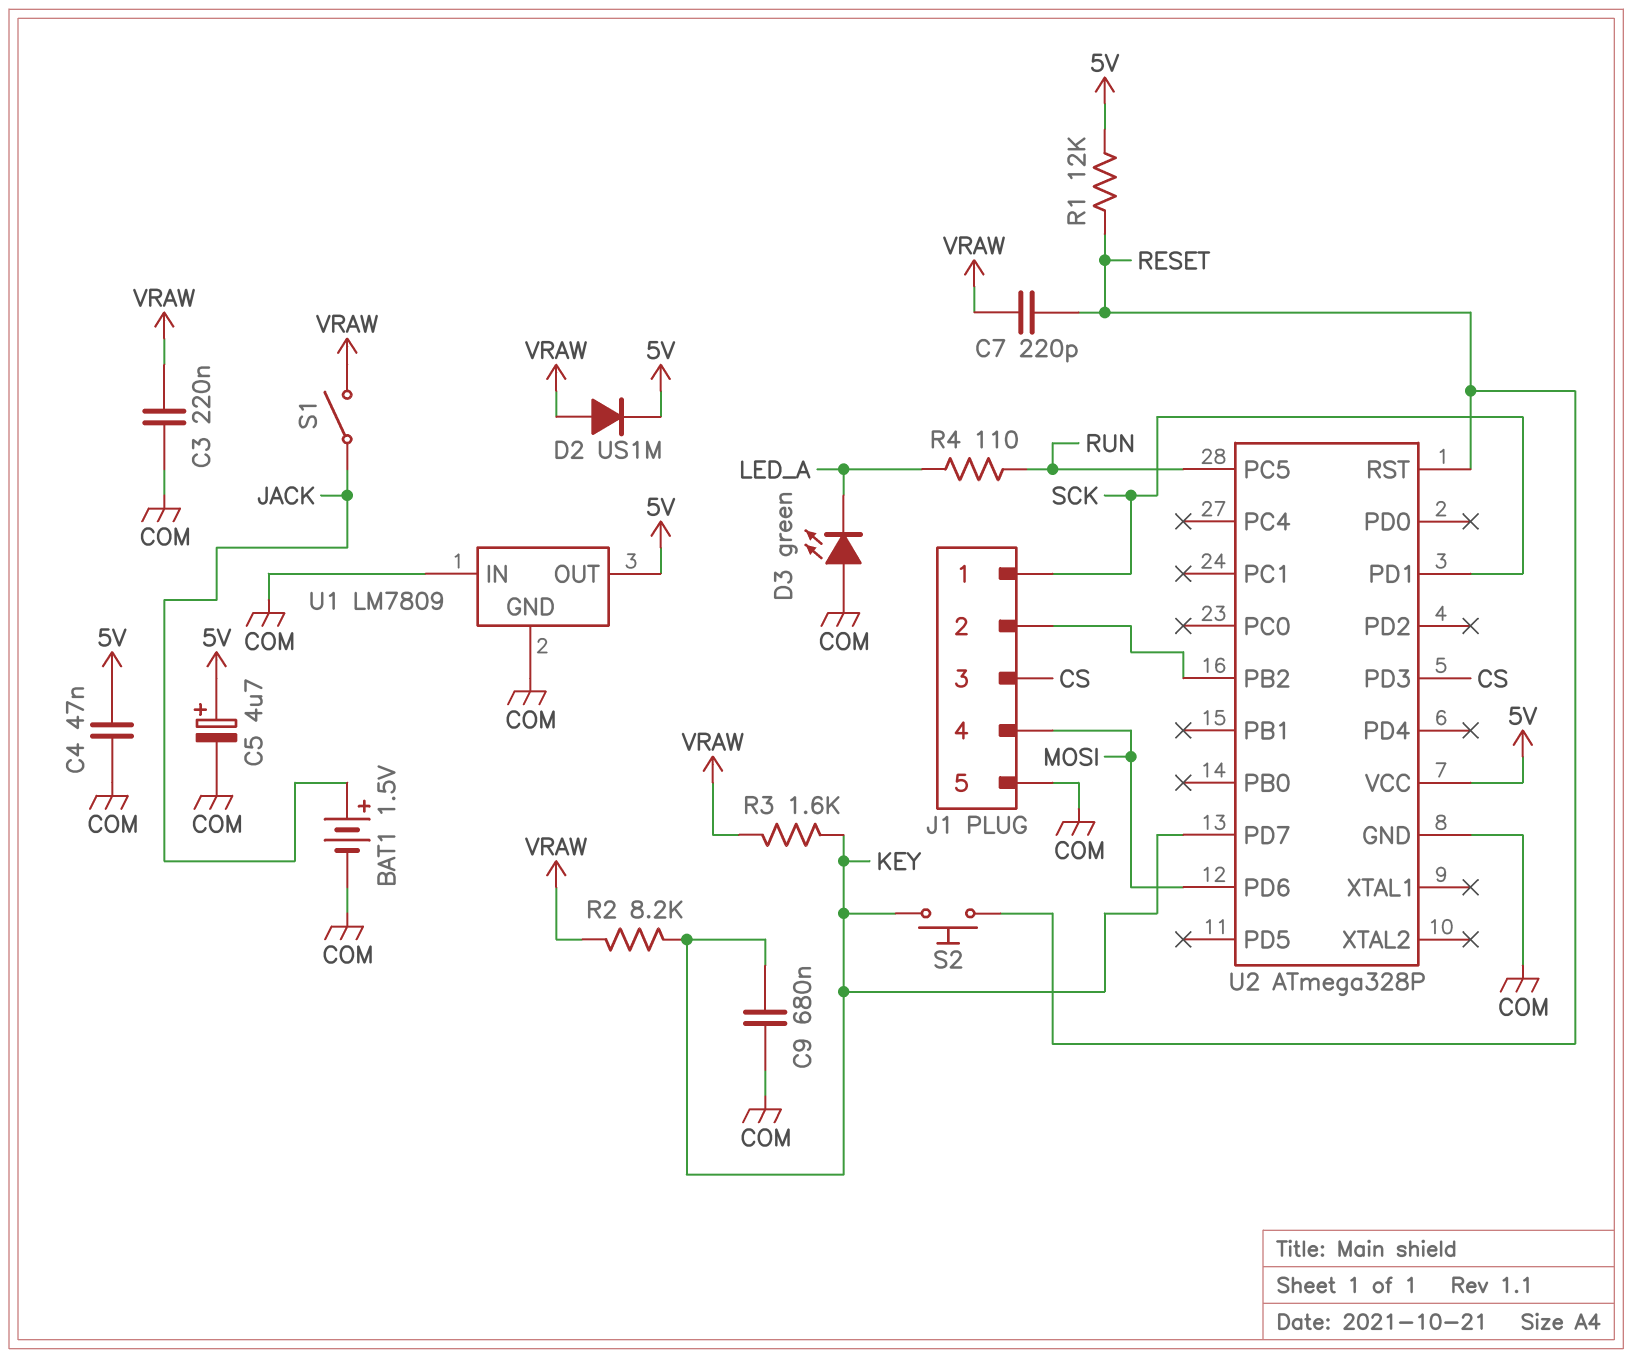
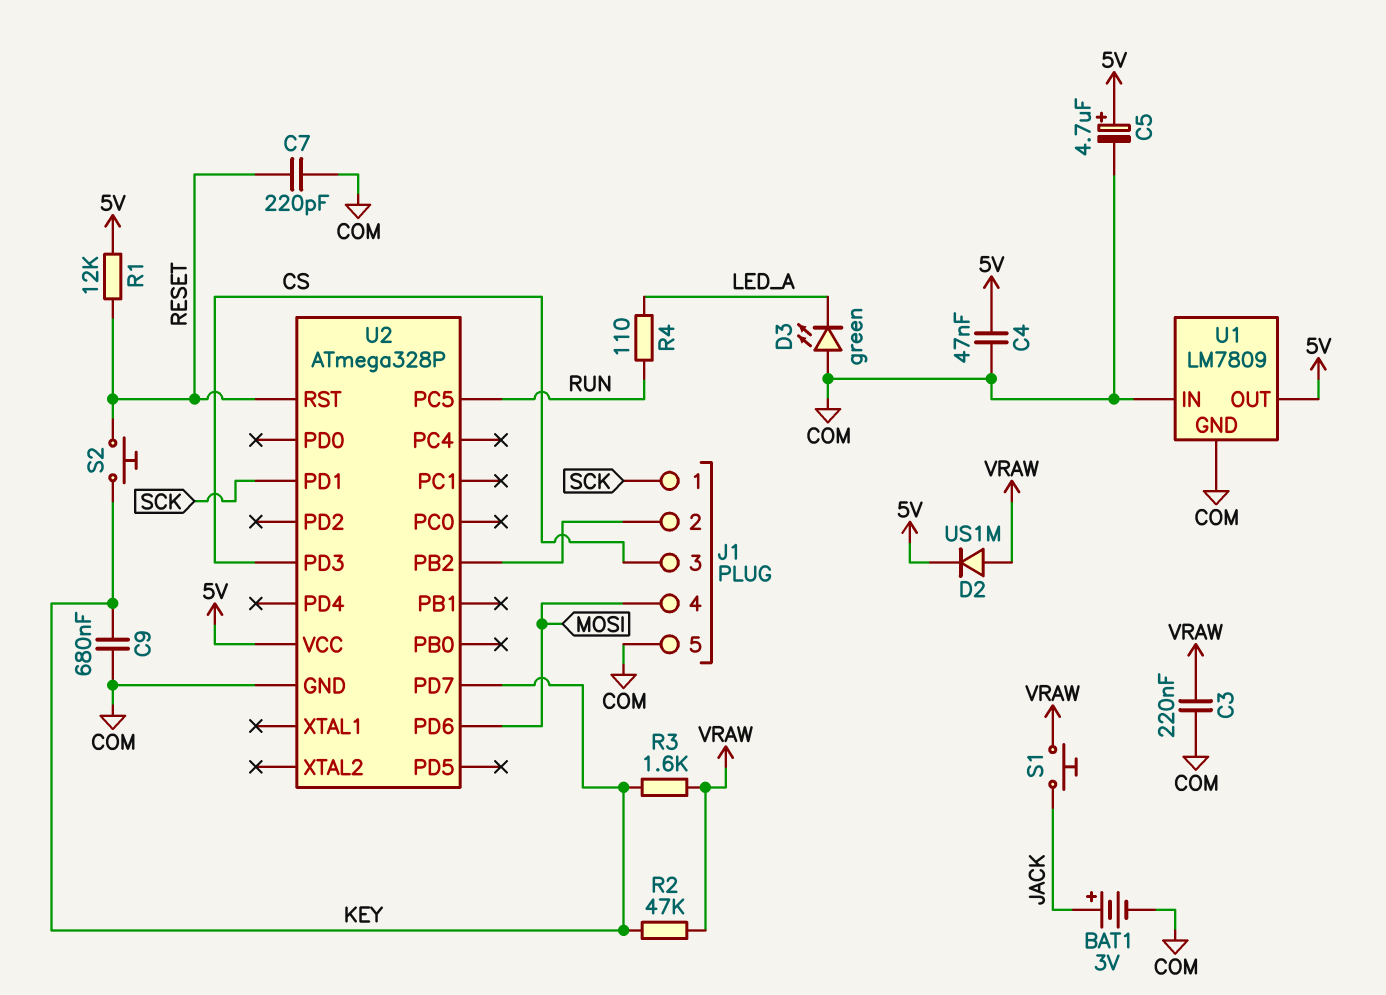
BAT1: 1.5V (plus JACK, minus COM) -> 3V (plus JACK, minus COM)
C7: 220pF (RESET, VRAW) -> 220pF (COM, RESET)
R2: 8.2k (KEY, VRAW) -> 47k (KEY, VRAW)
S1: switch (JACK, VRAW) -> button (JACK, VRAW)

